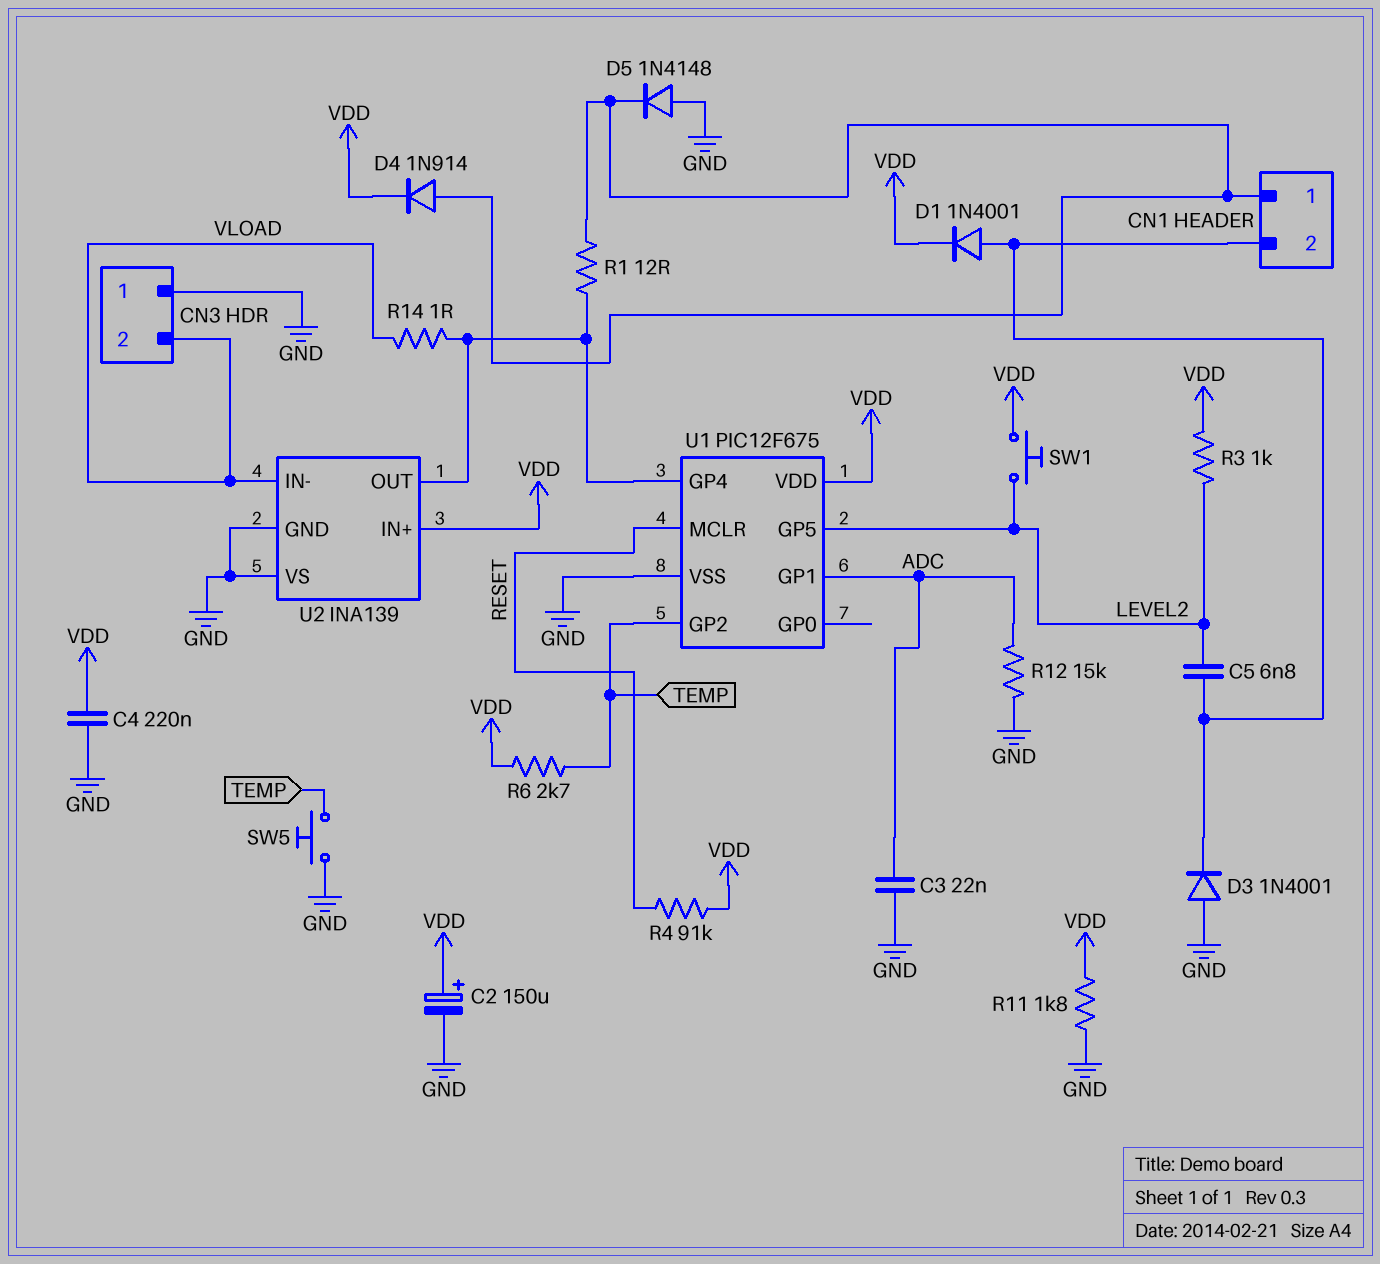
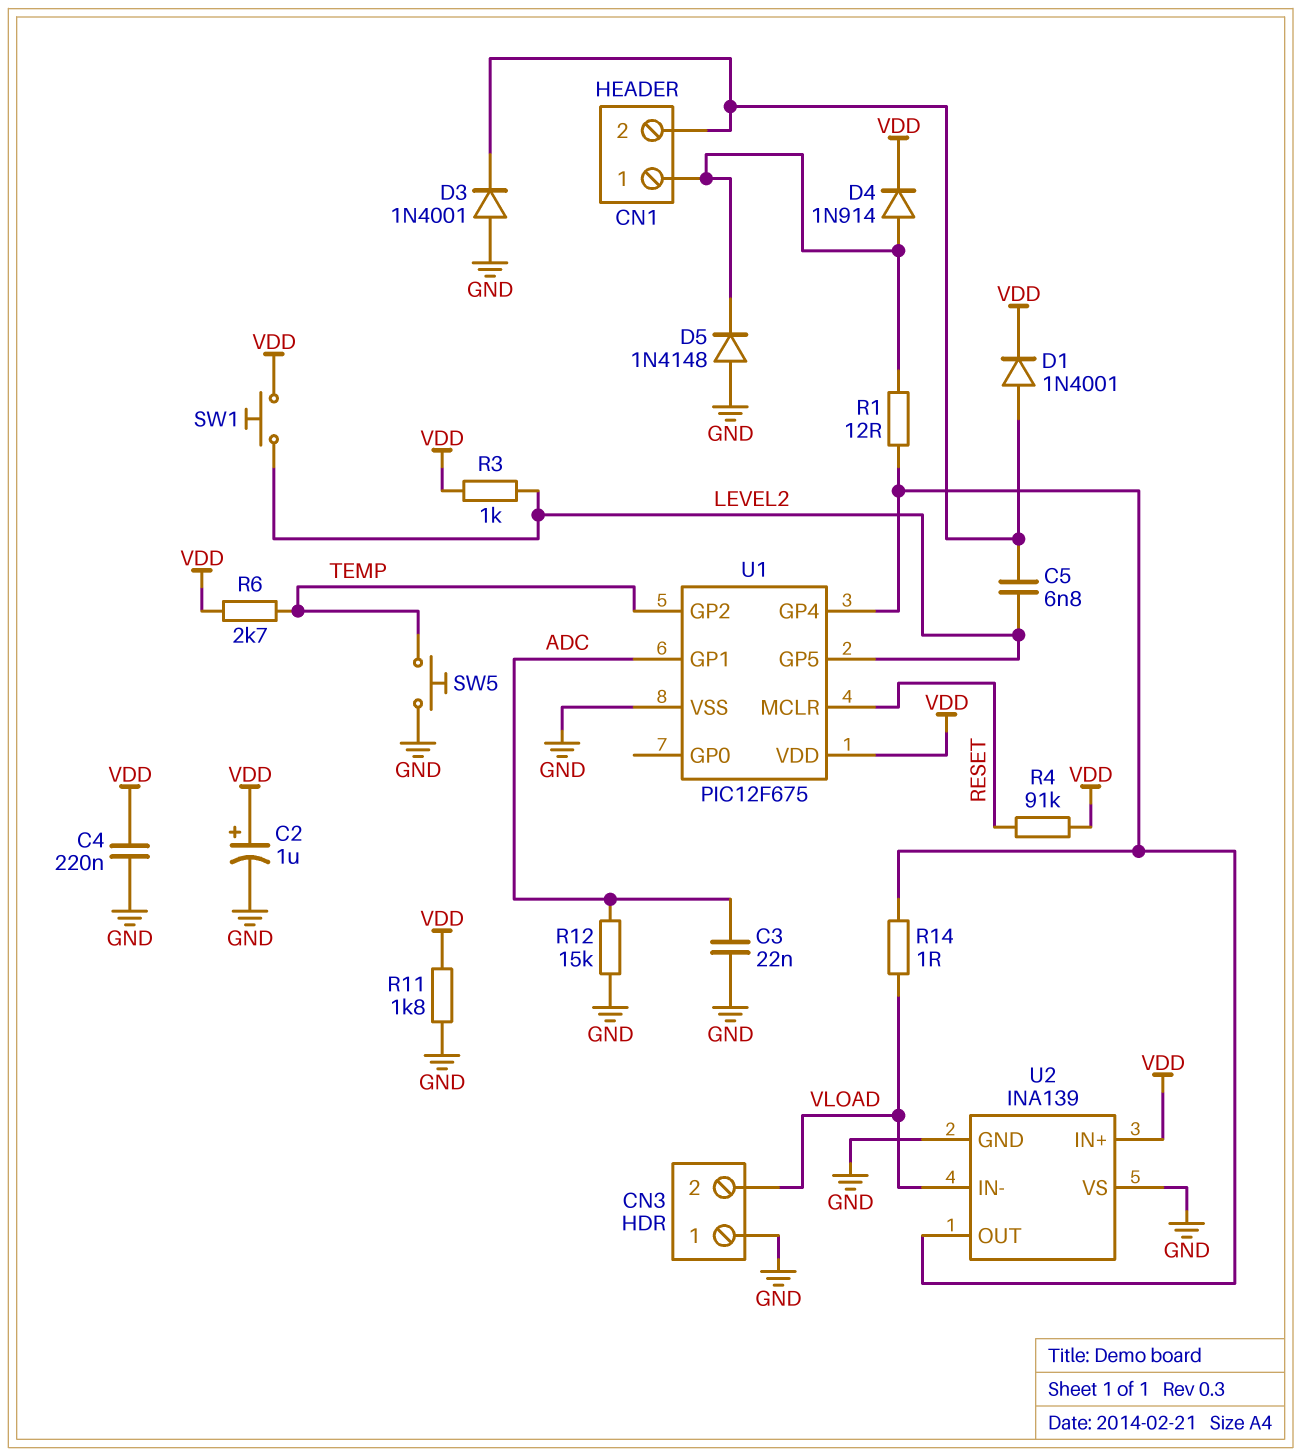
C2: 150uF (plus VDD, minus GND) -> 1uF (plus VDD, minus GND)

